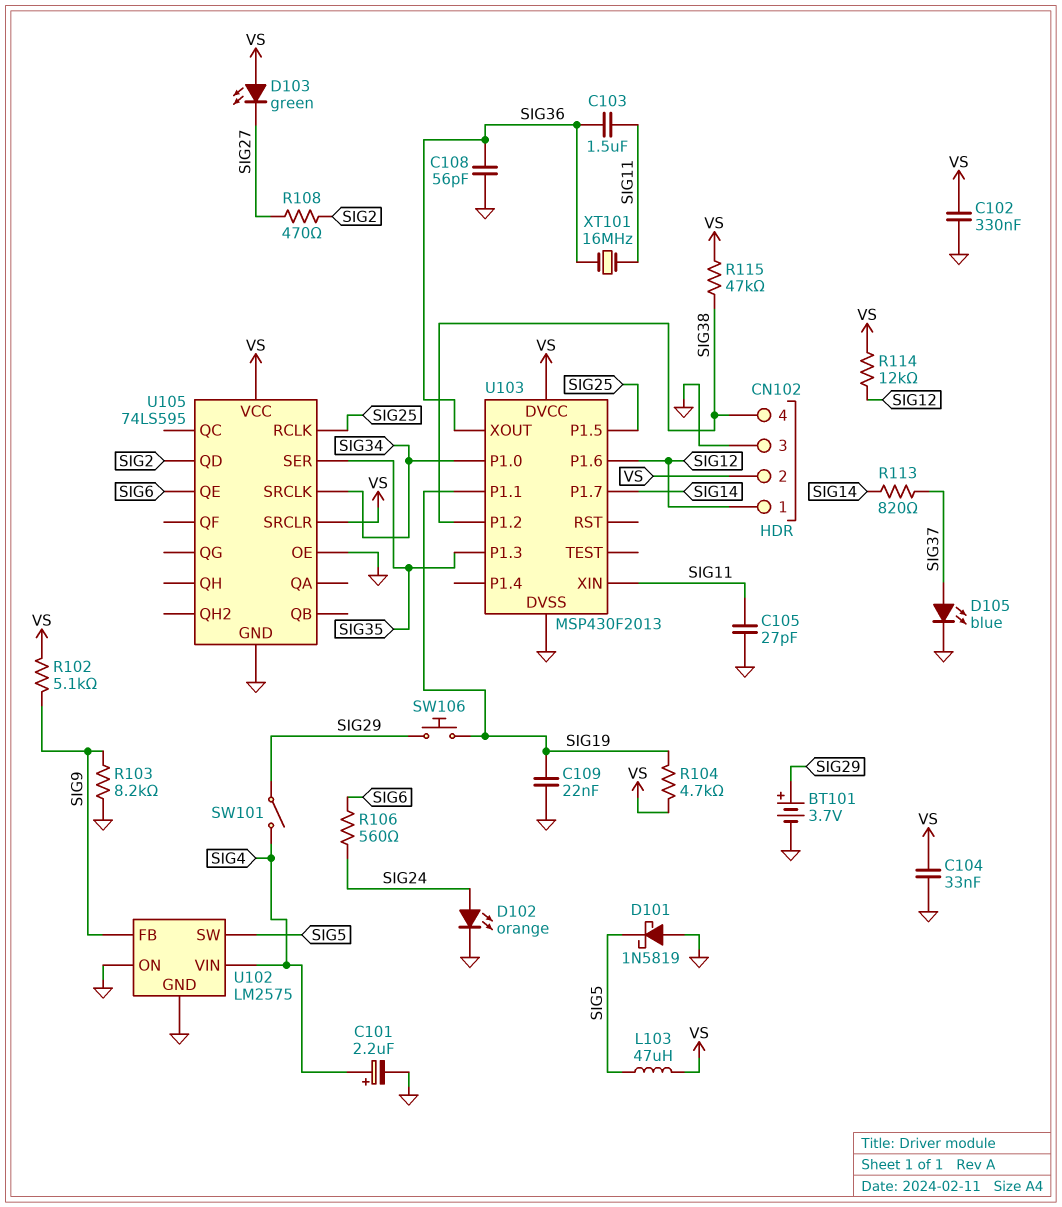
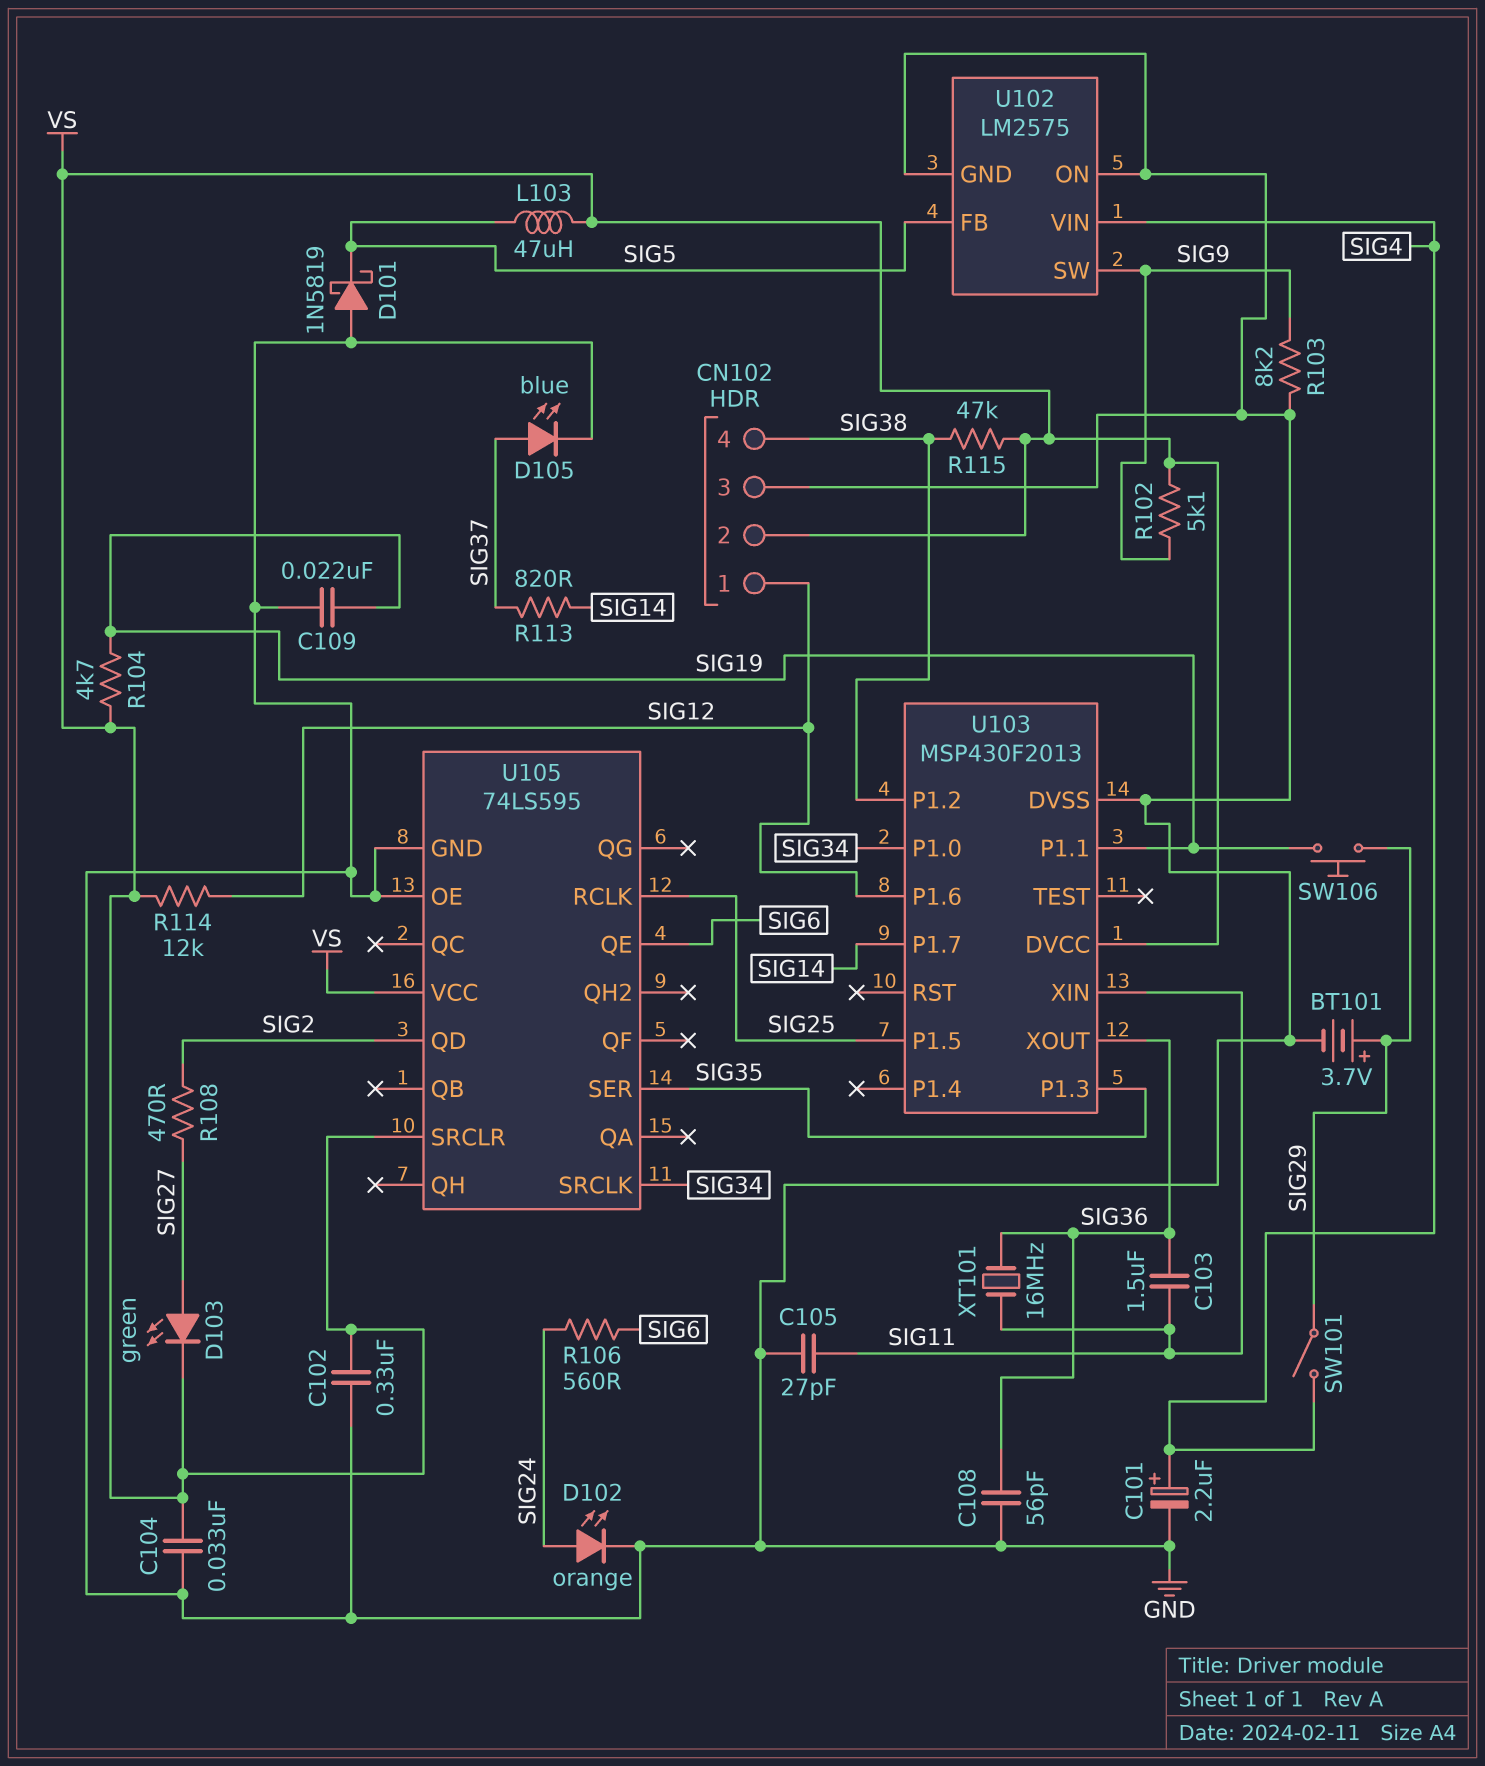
D103: LED green (A VS, K SIG27) -> LED green (A SIG27, K VS)
U102 pin FB: SIG9 -> SIG5
U102 pin SW: SIG5 -> SIG9

